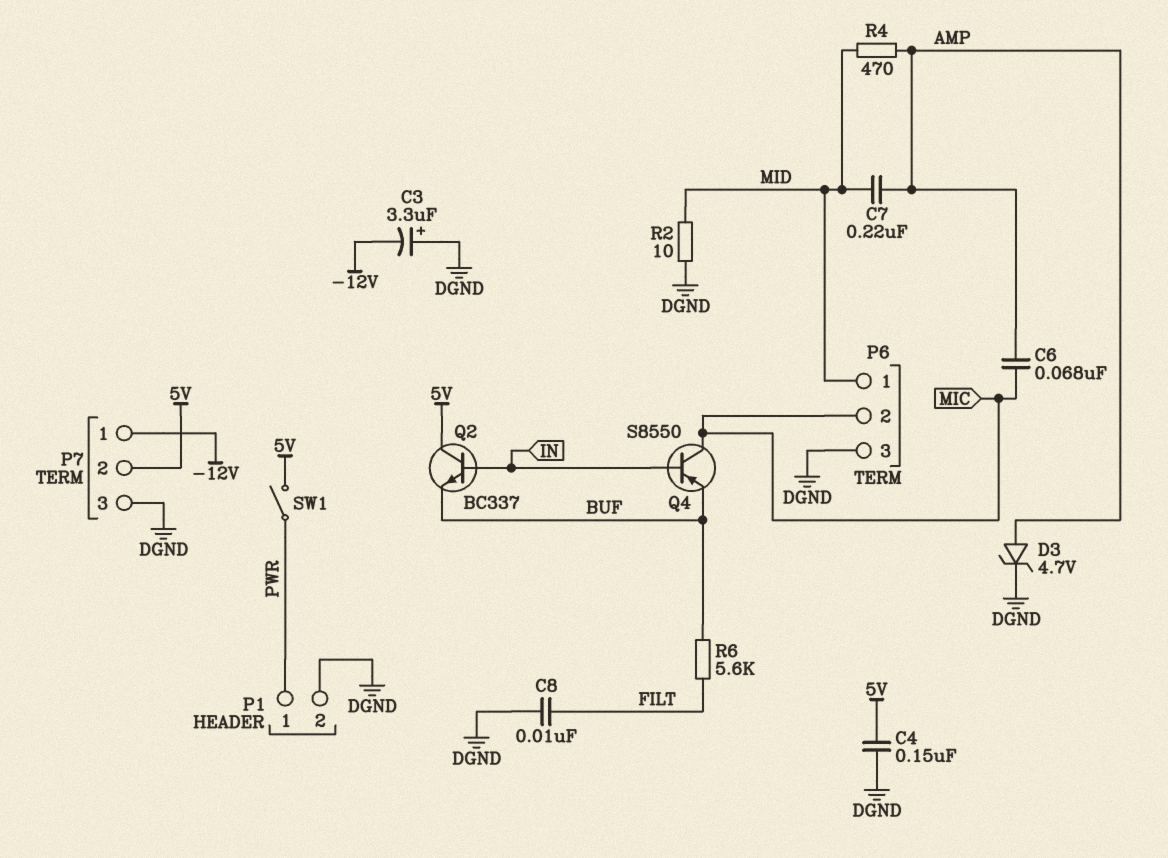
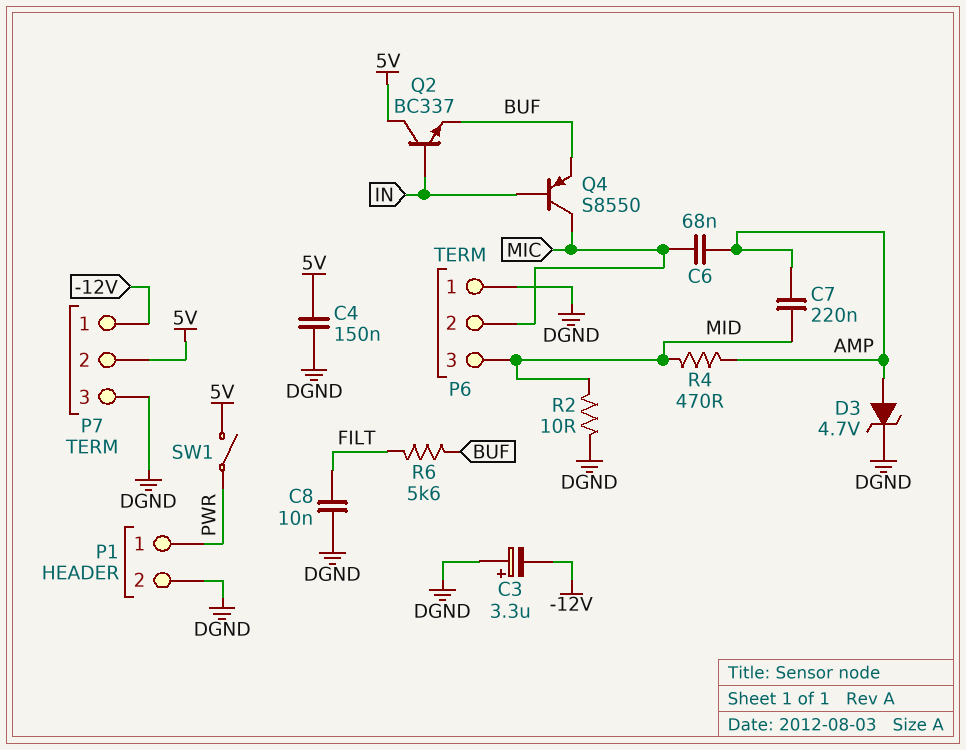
P6 pin 1: MID -> DGND
P6 pin 3: DGND -> MID

